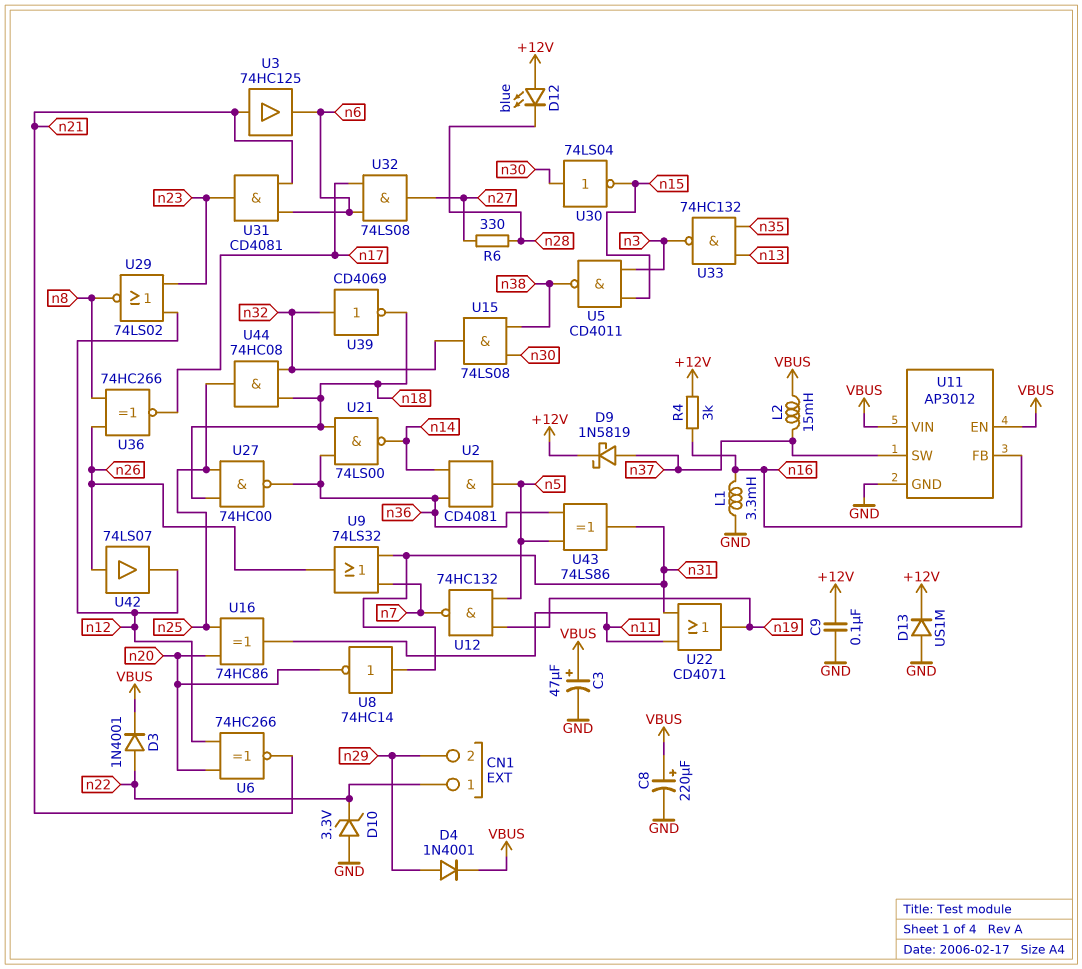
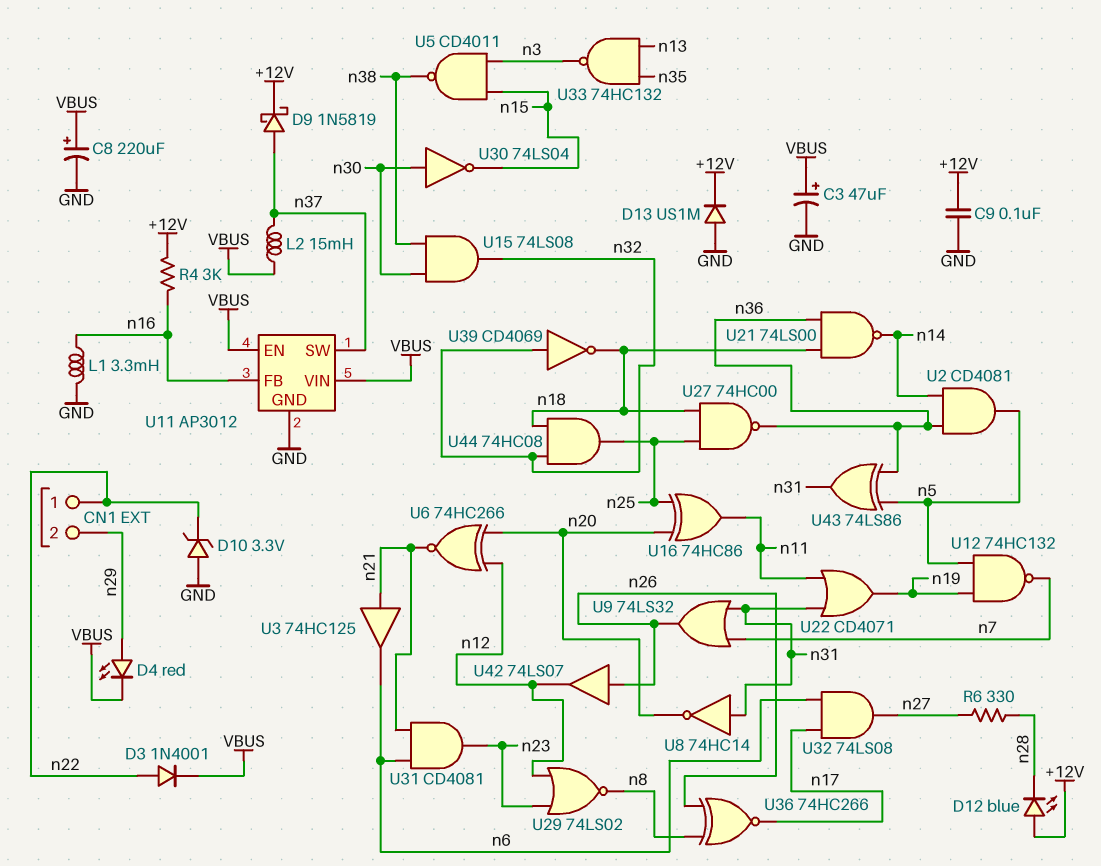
D4: diode 1N4001 (A n29, K VBUS) -> LED red (A n29, K VBUS)

